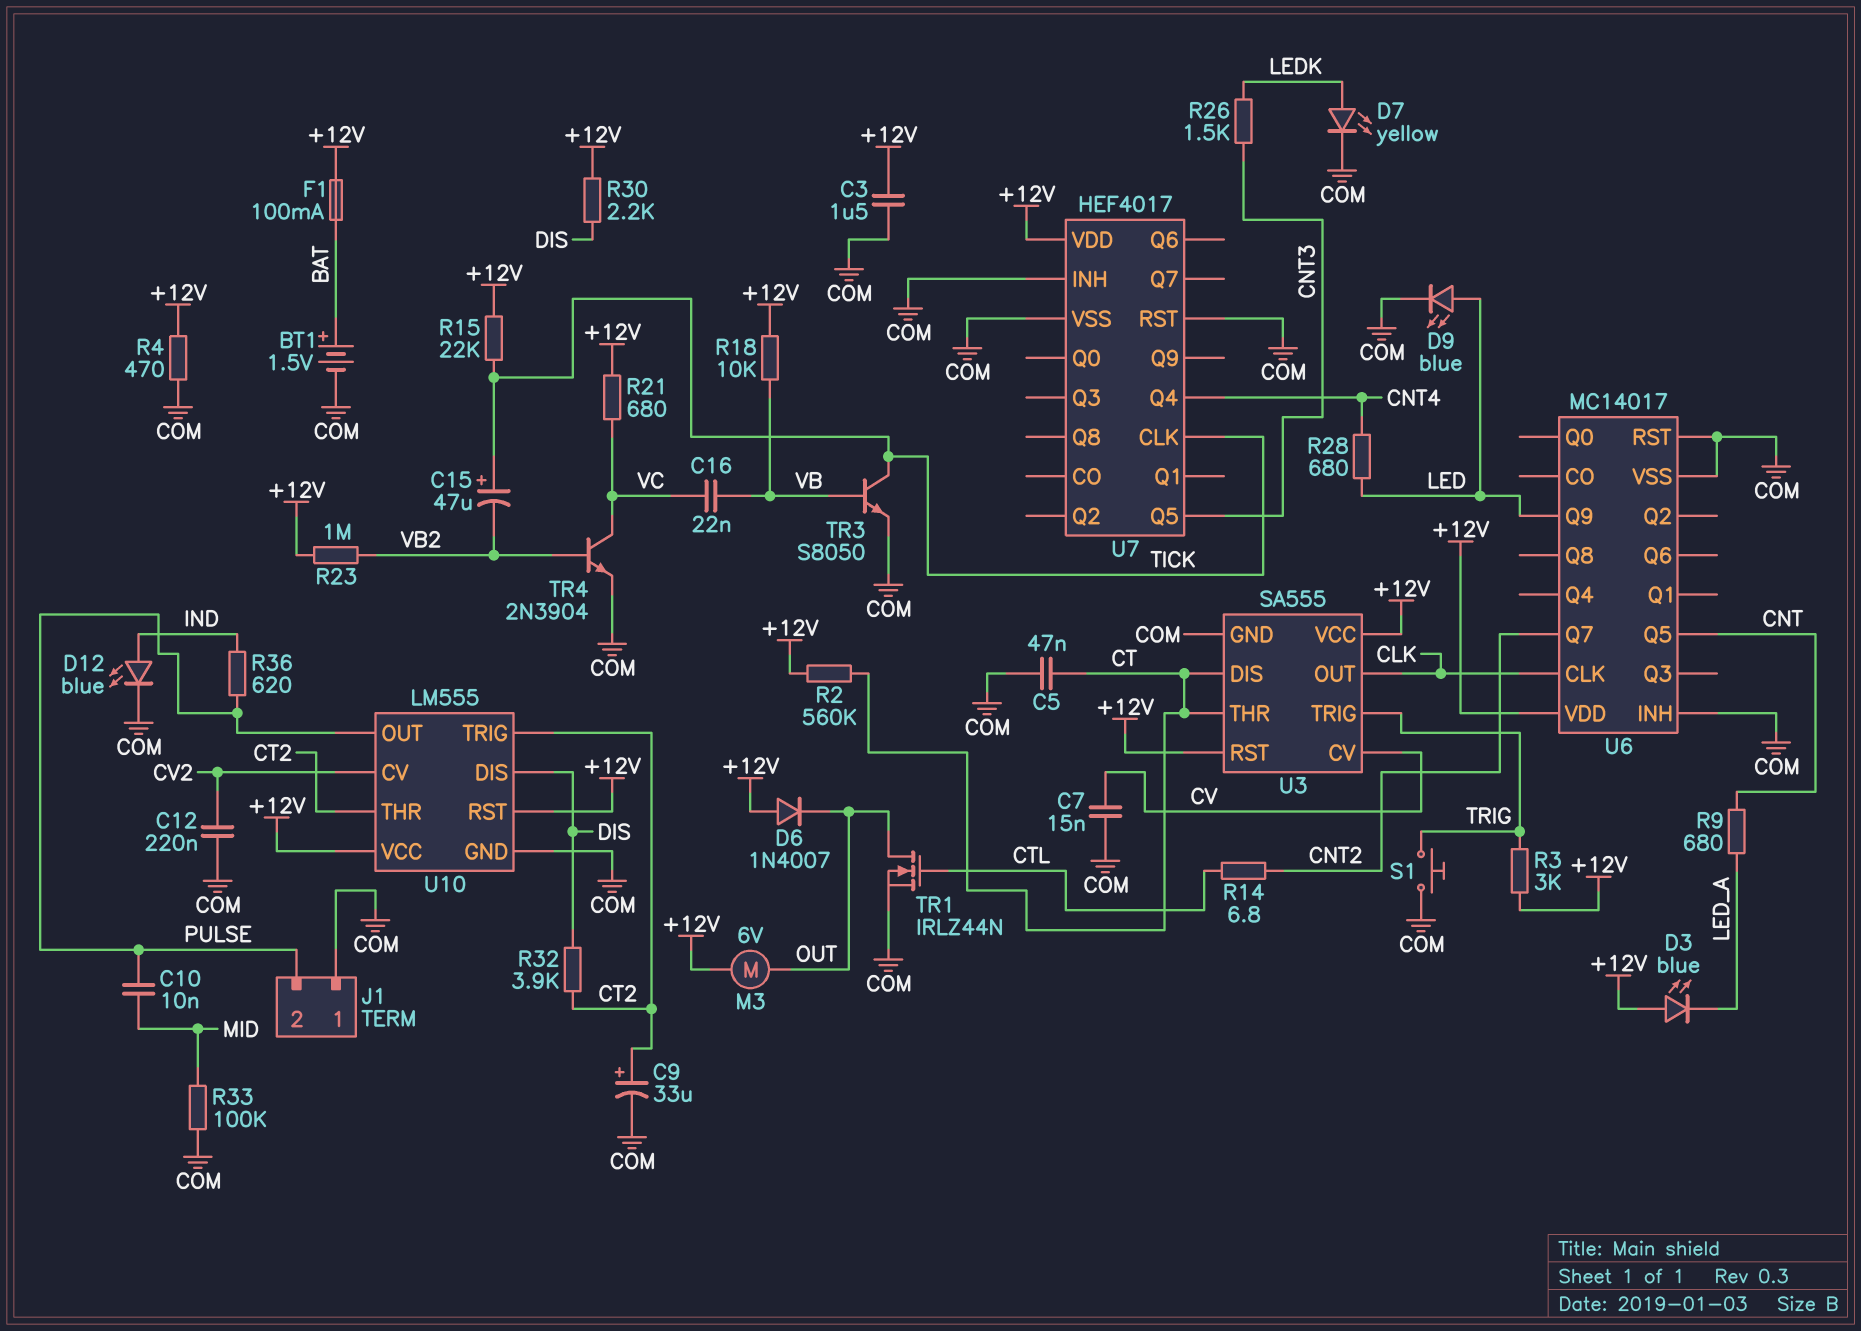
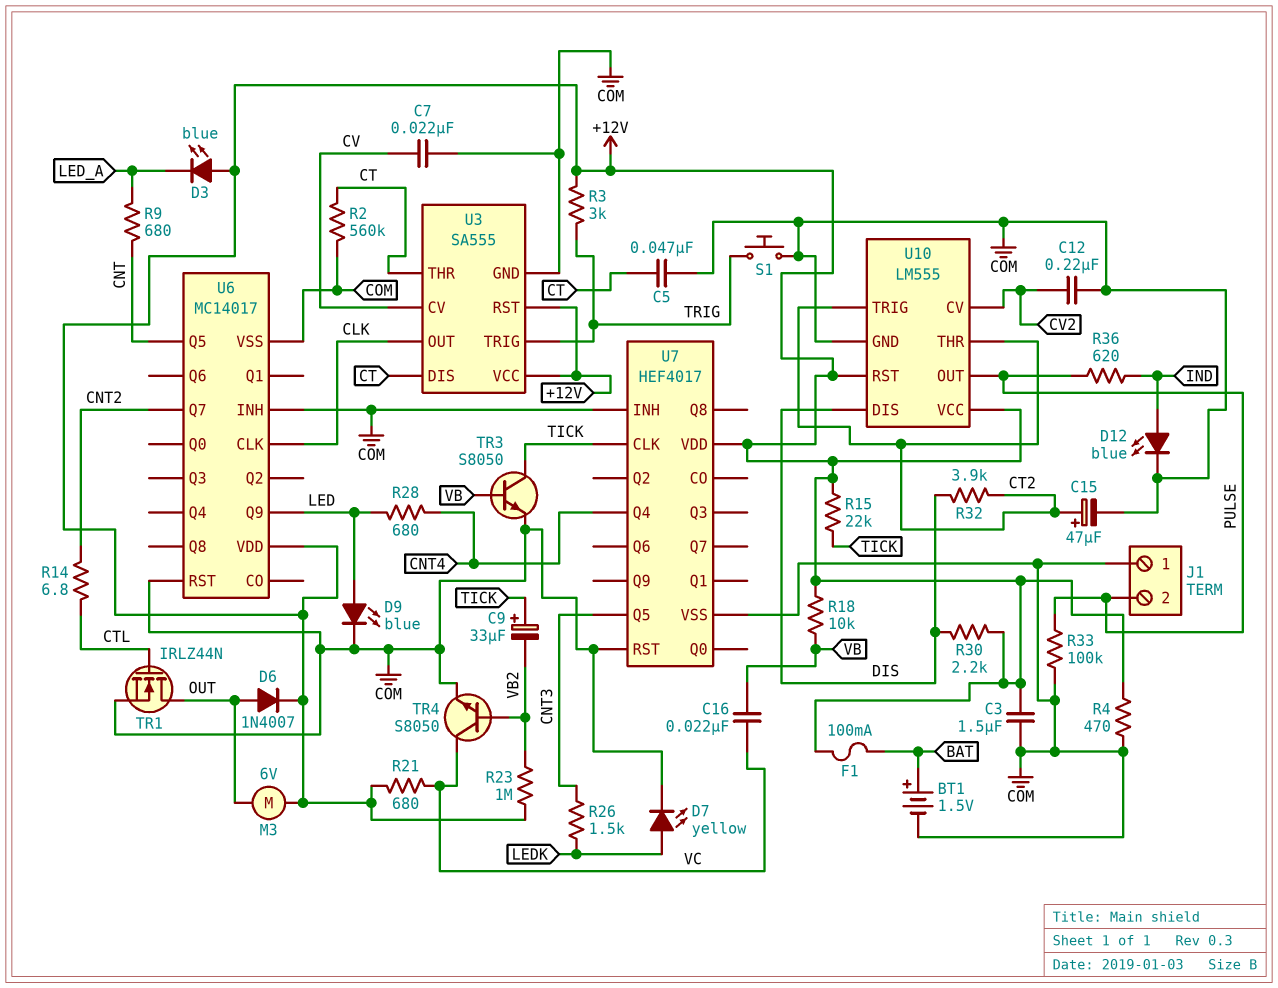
C7: 15nF (COM, CV) -> 22nF (COM, CV)
C9: 33uF (plus CT2, minus COM) -> 33uF (plus TICK, minus VB2)
C10: 10nF (MID, PULSE) -> none
C15: 47uF (plus TICK, minus VB2) -> 47uF (plus CT2, minus COM)
D6: diode 1N4007 (A +12V, K OUT) -> diode 1N4007 (A OUT, K +12V)
R2: 560k (+12V, CT) -> 560k (COM, CT)
R33: 100k (COM, MID) -> 100k (COM, PULSE)
TR4: NPN 2N3904 (B VB2, C VC, E COM) -> NPN S8050 (B VB2, C VC, E COM)

